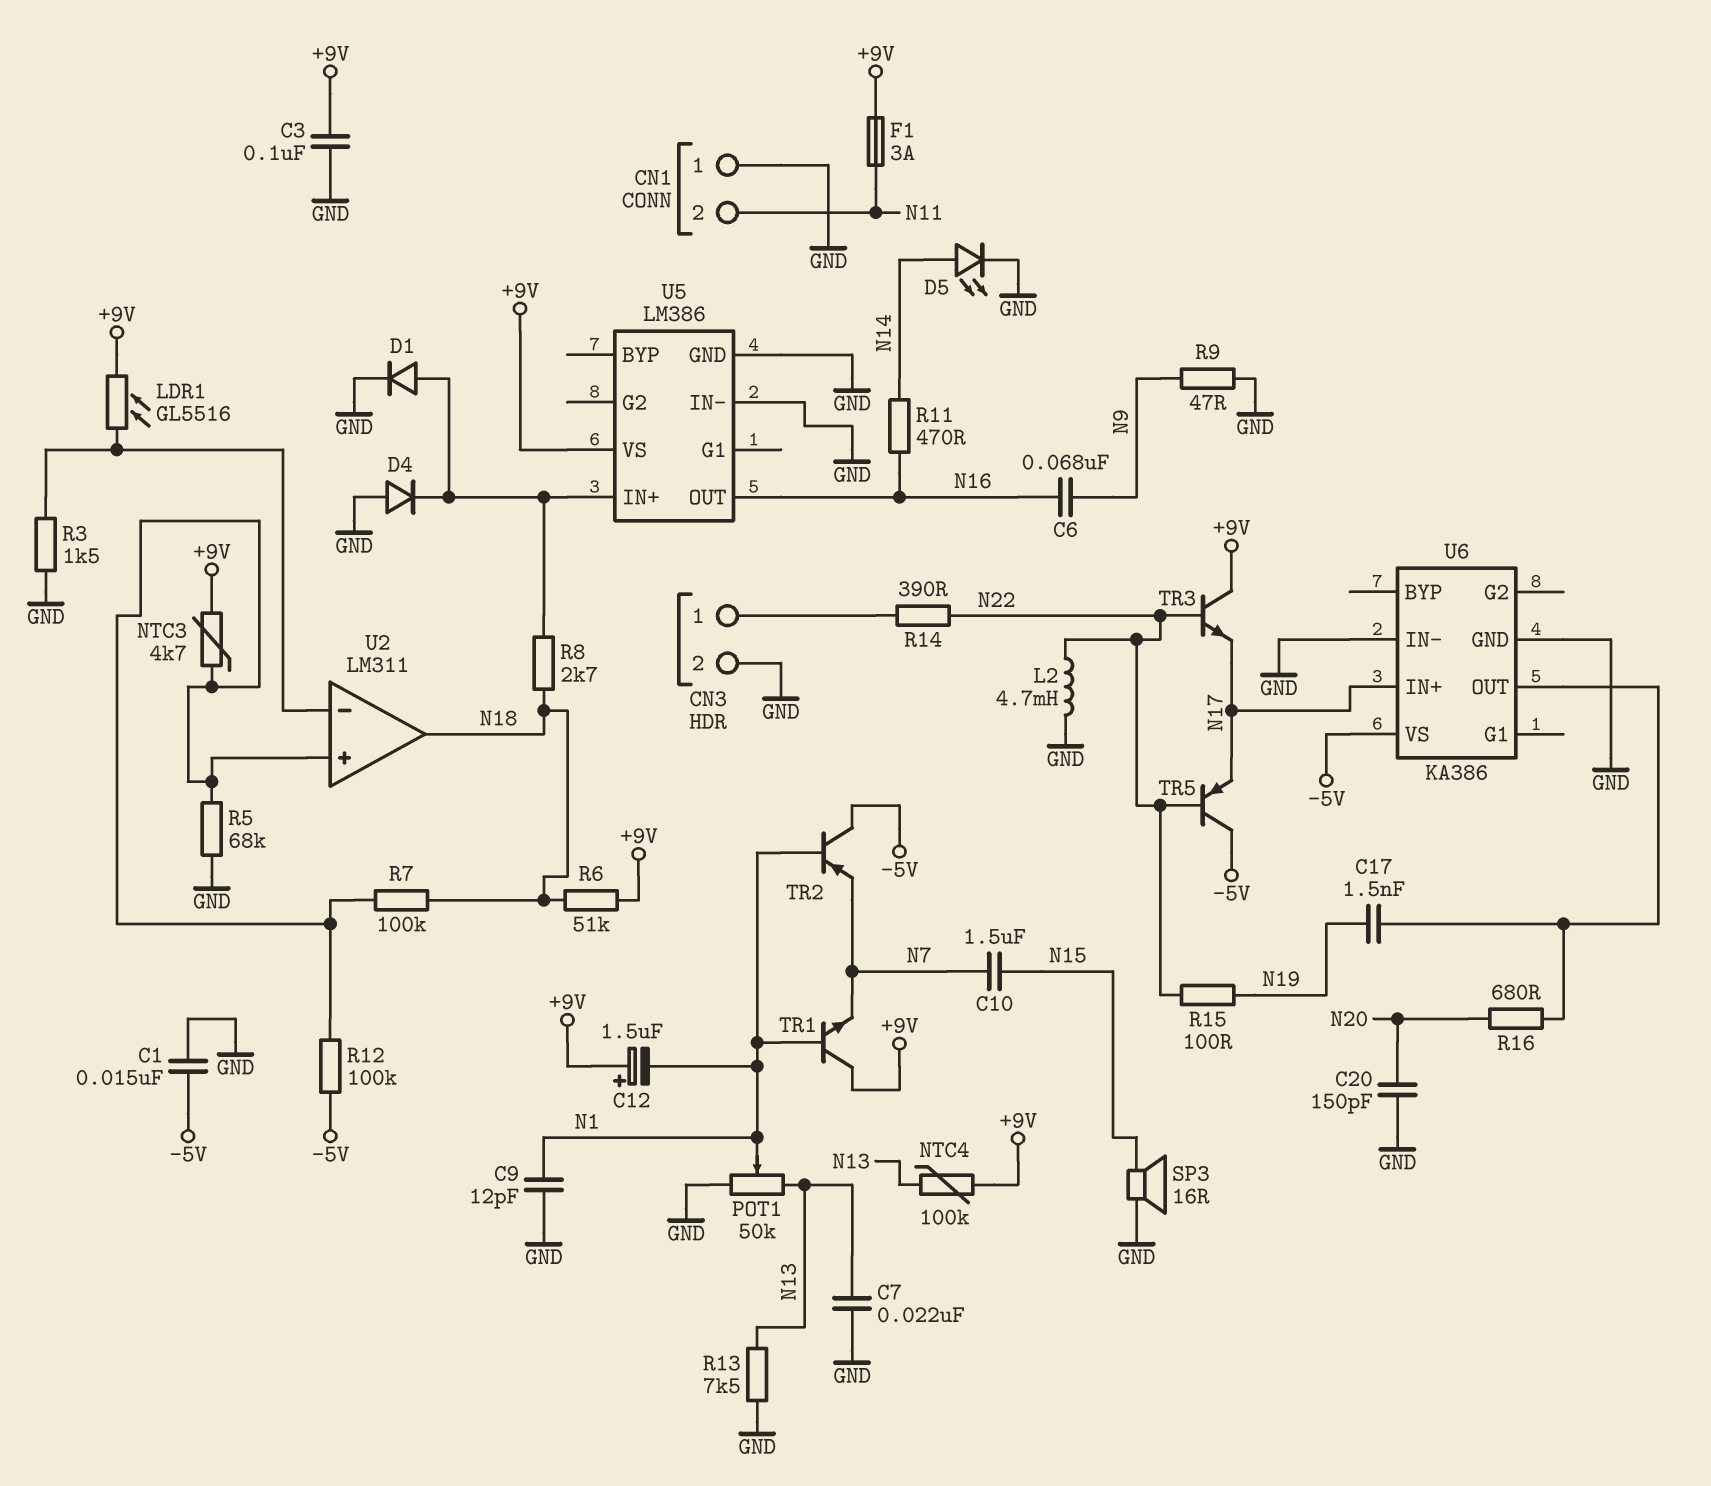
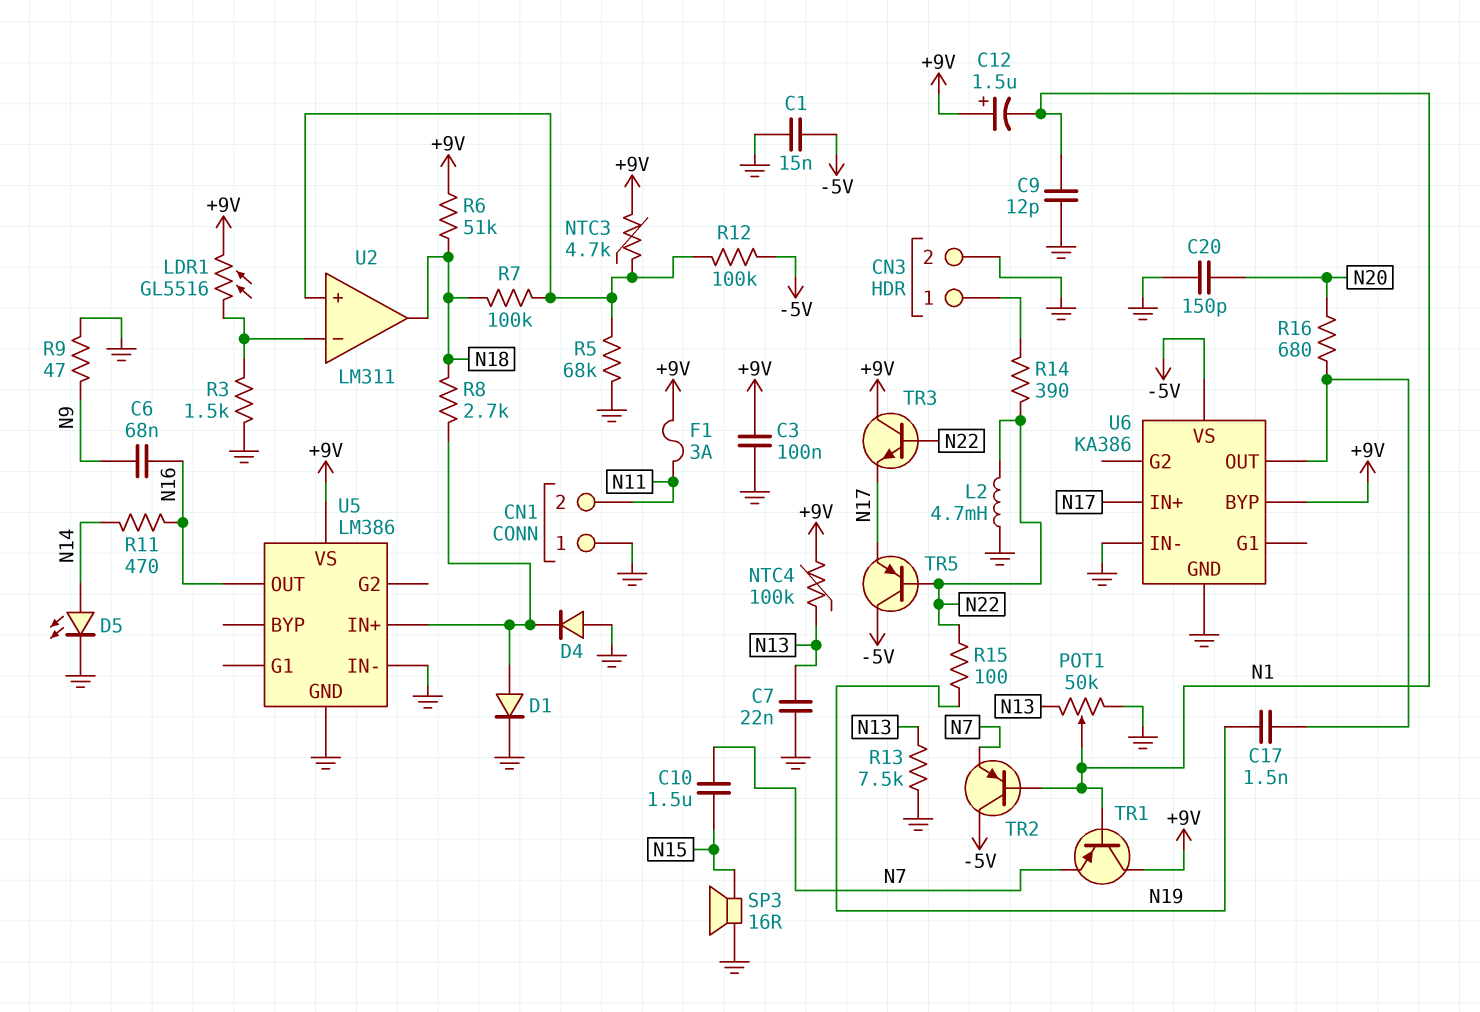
TR1: NPN (B N1, C +9V, E N7) -> PNP (B N1, C +9V, E N7)
U6 pin BYP: none -> +9V

